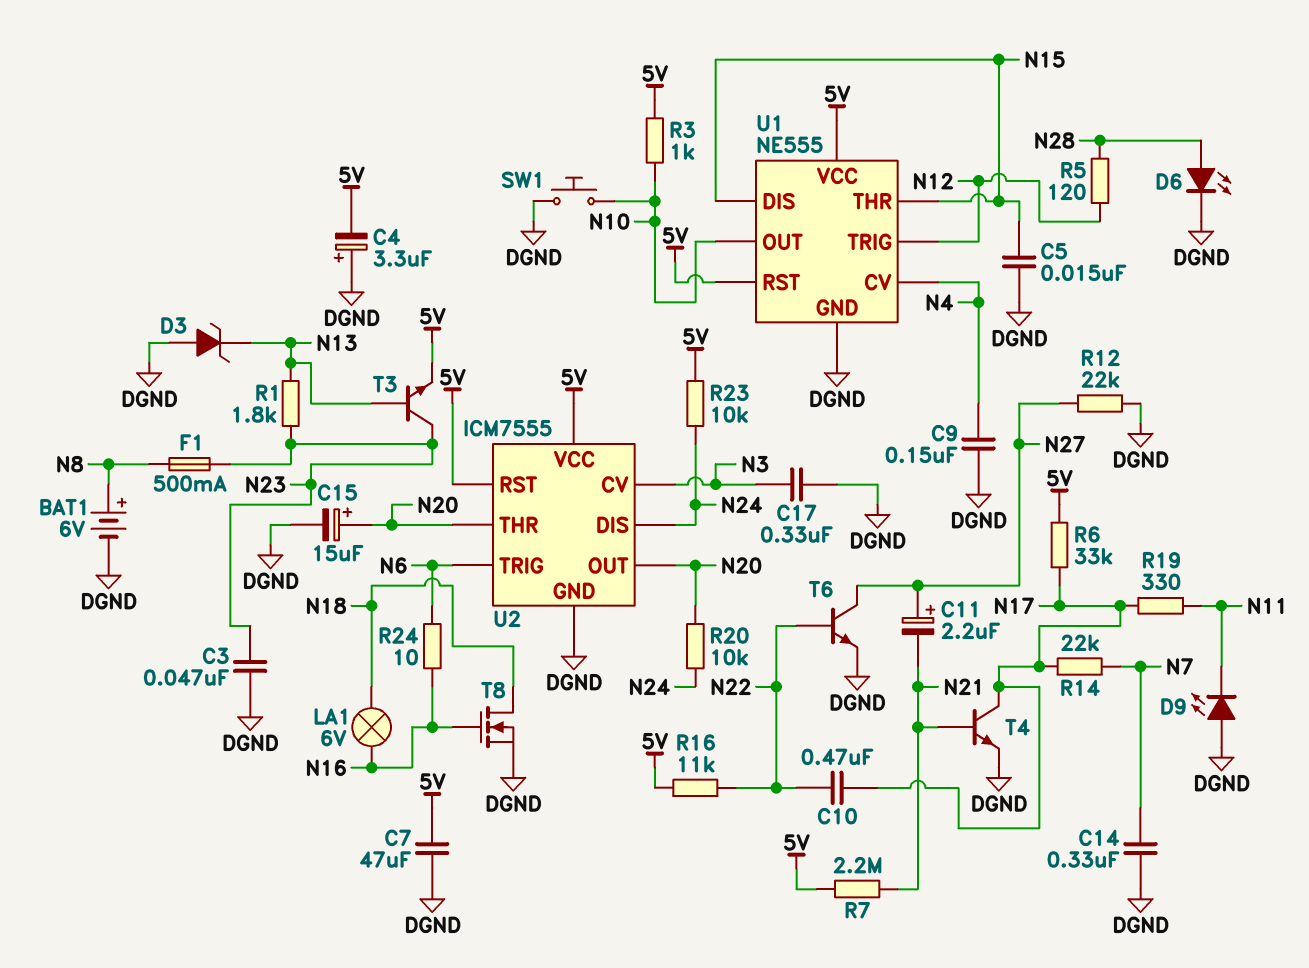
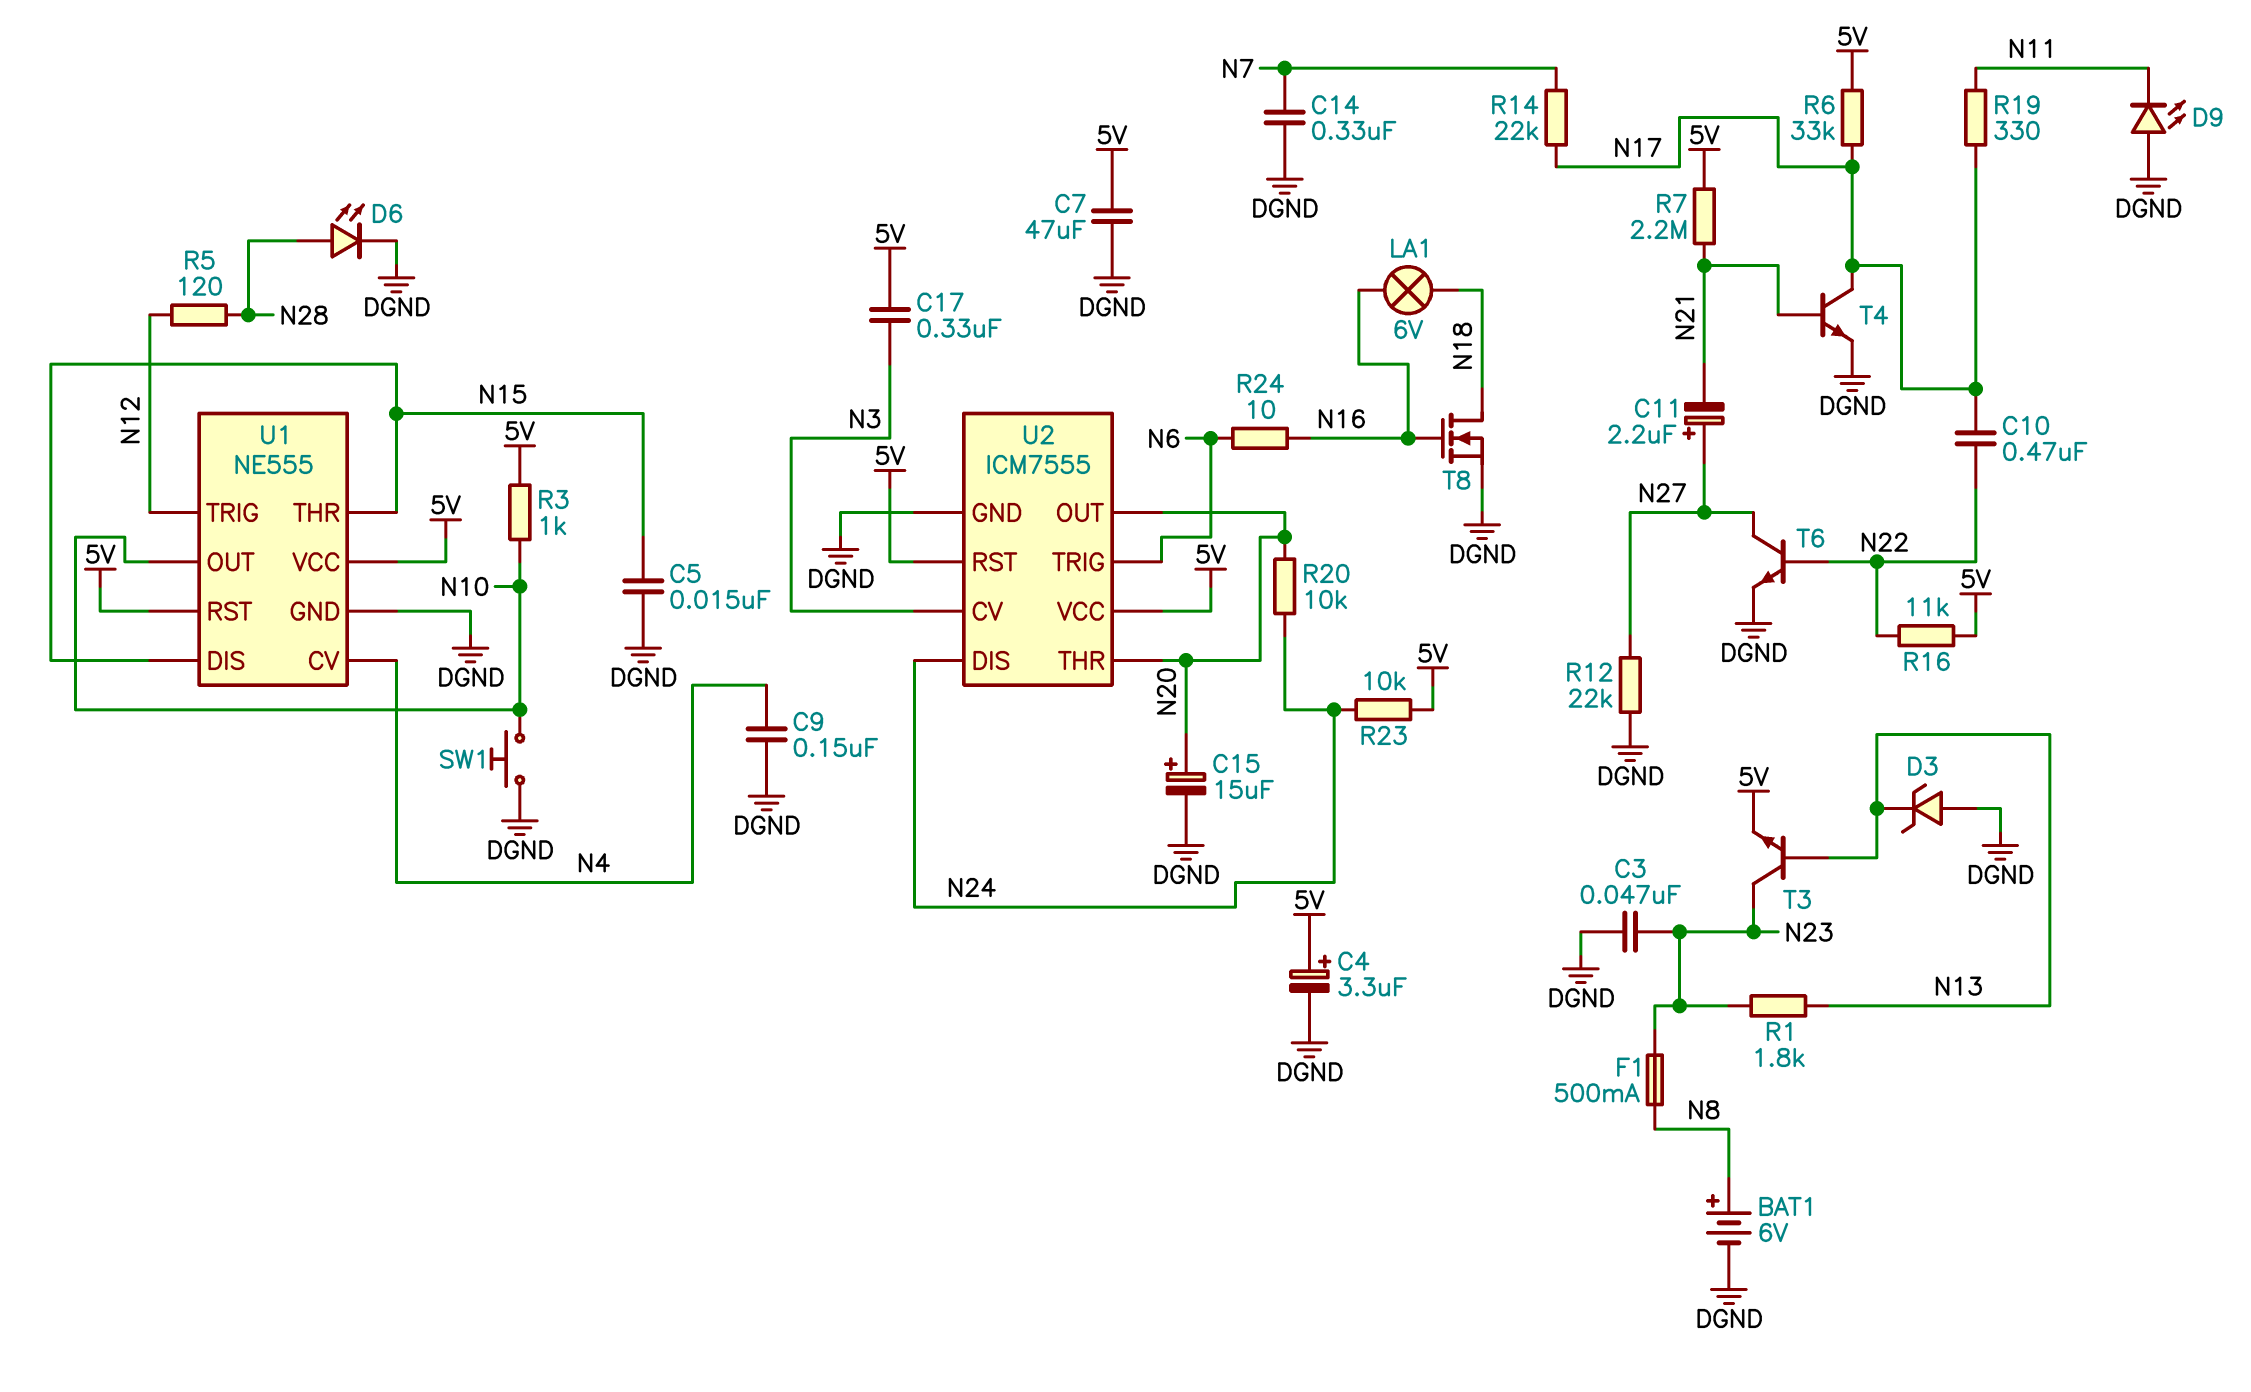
C4: 3.3uF (plus DGND, minus 5V) -> 3.3uF (plus 5V, minus DGND)
C17: 330nF (DGND, N3) -> 330nF (5V, N3)

